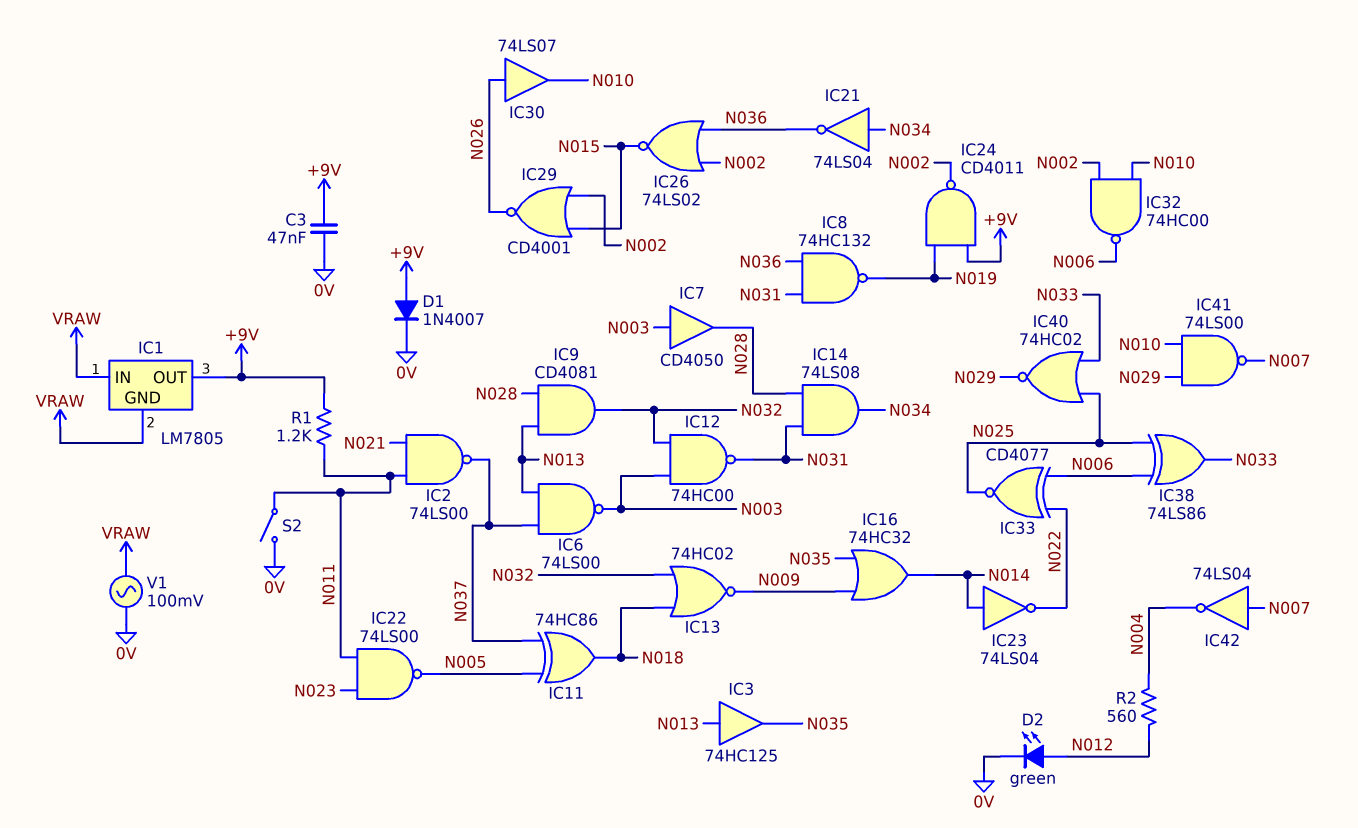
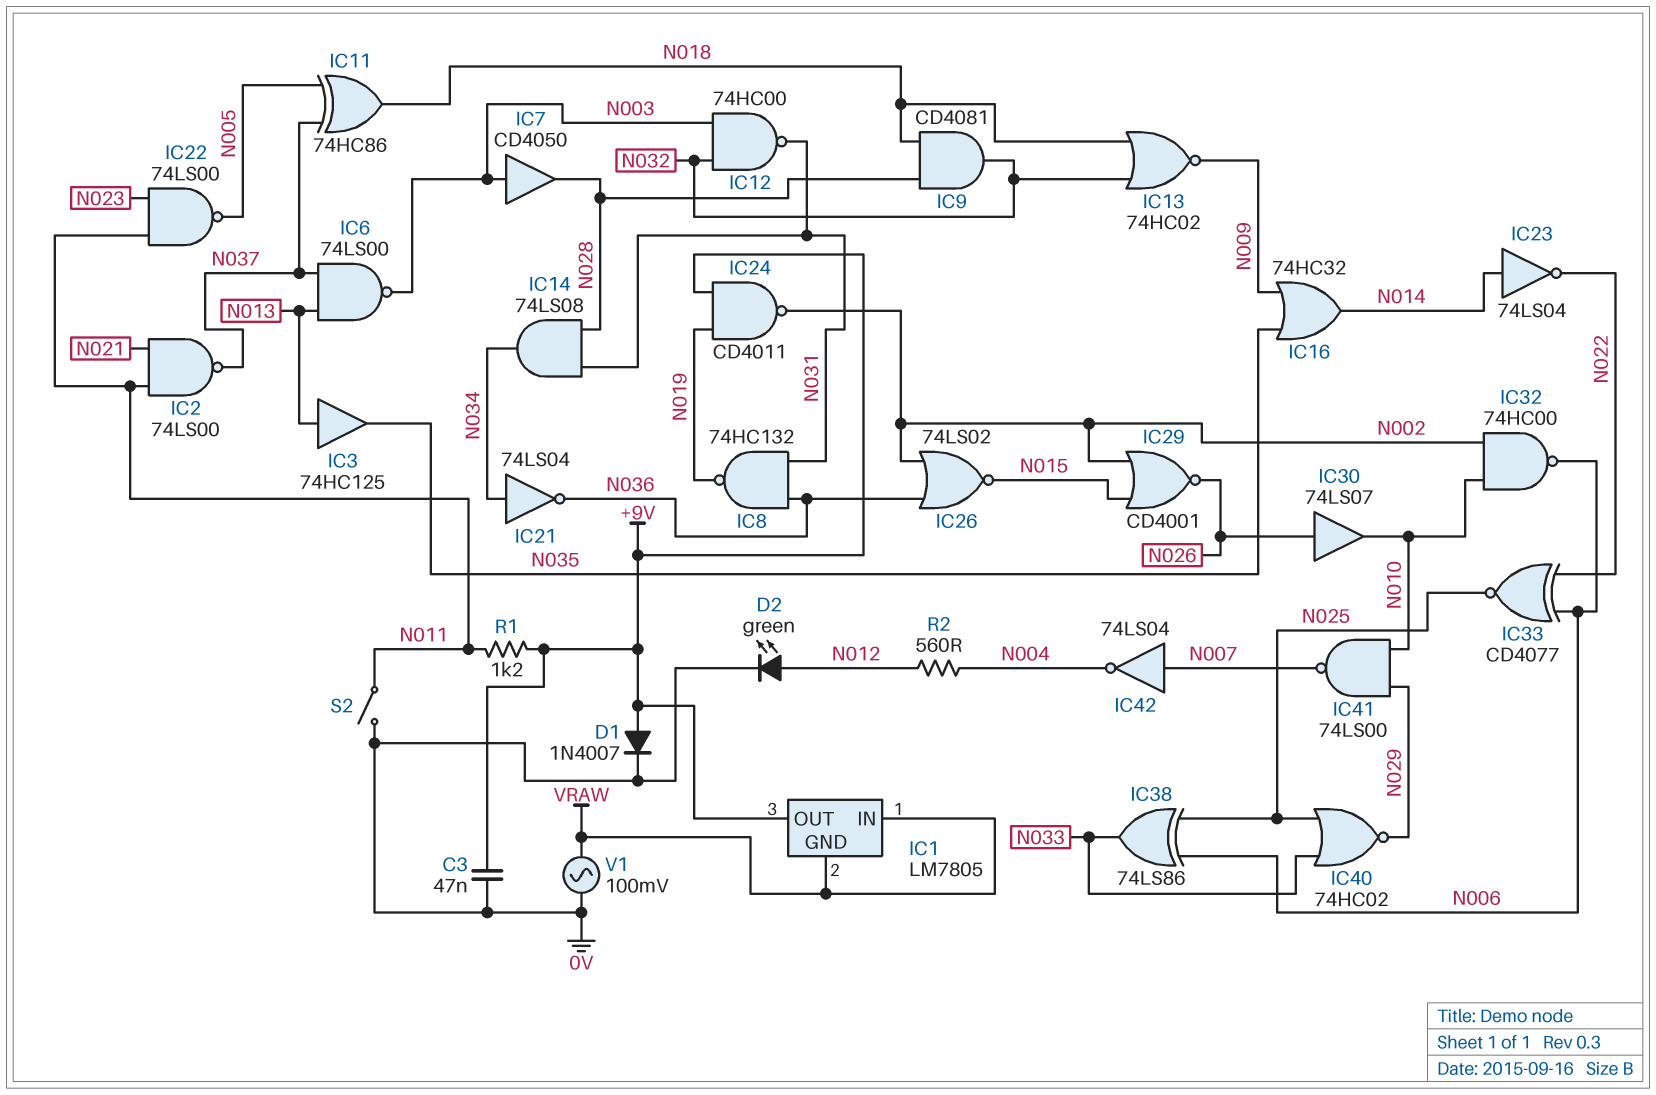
IC9: AND CD4081 (in N013, in N028, out N032) -> AND CD4081 (in N018, in N028, out N032)

